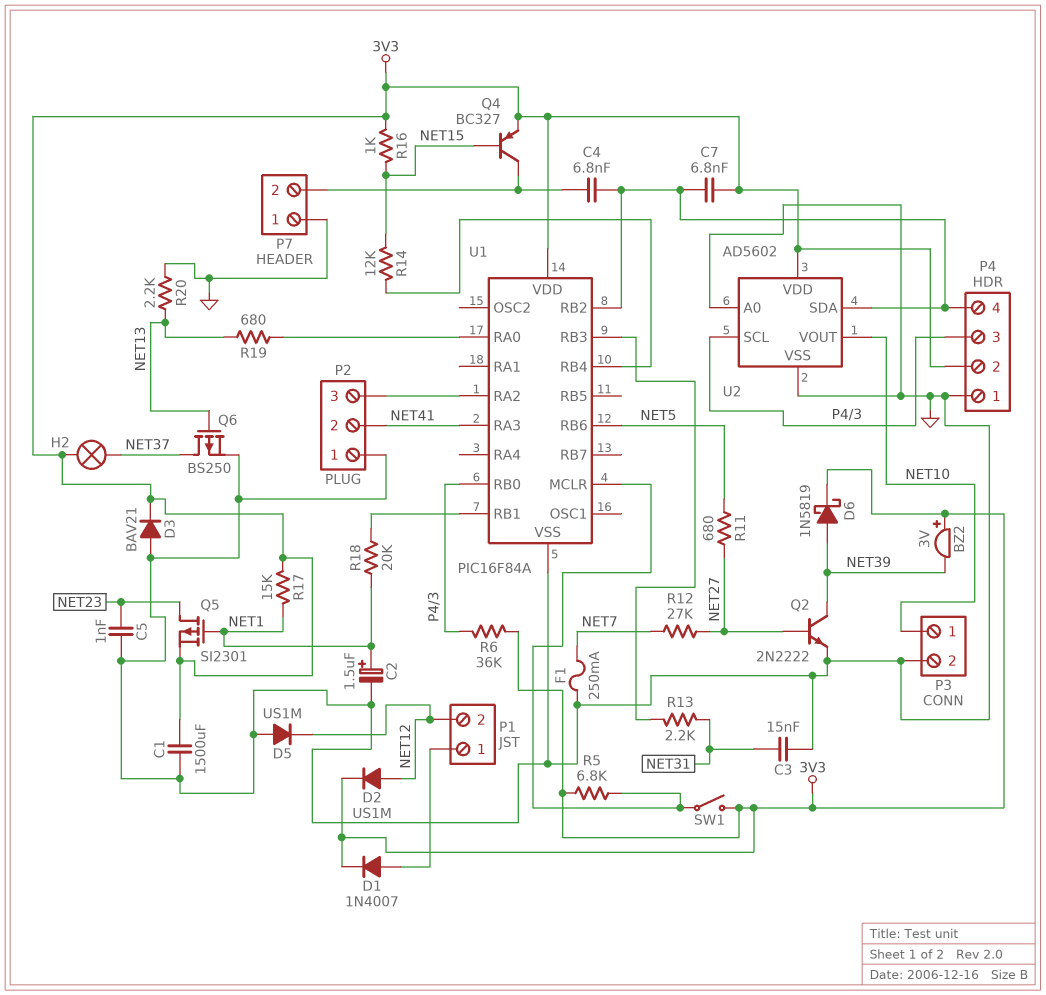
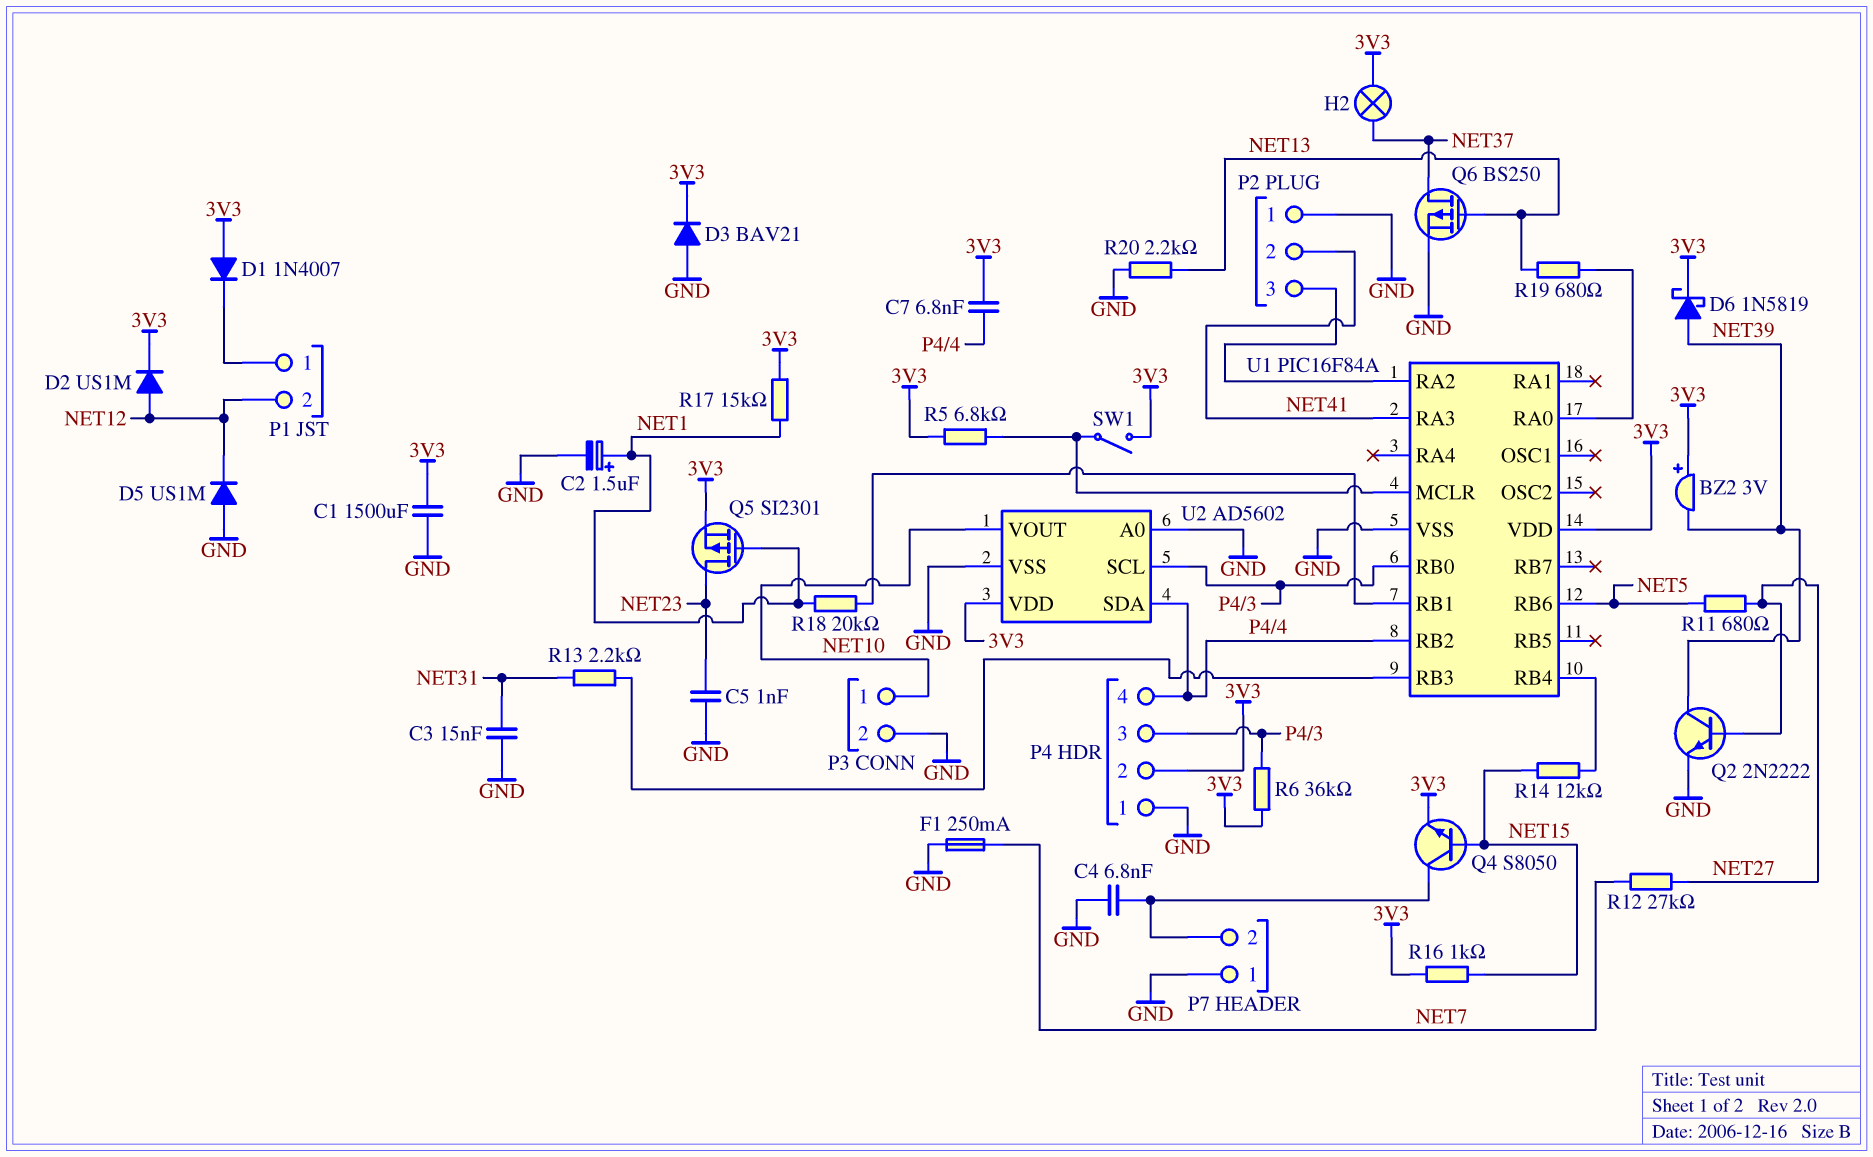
C4: 6.8nF (P4/4, P7/2) -> 6.8nF (GND, P7/2)
D1: diode 1N4007 (A P1/1, K 3V3) -> diode 1N4007 (A 3V3, K P1/1)
Q4: PNP BC327 (B NET15, C P7/2, E 3V3) -> NPN S8050 (B NET15, C P7/2, E 3V3)

